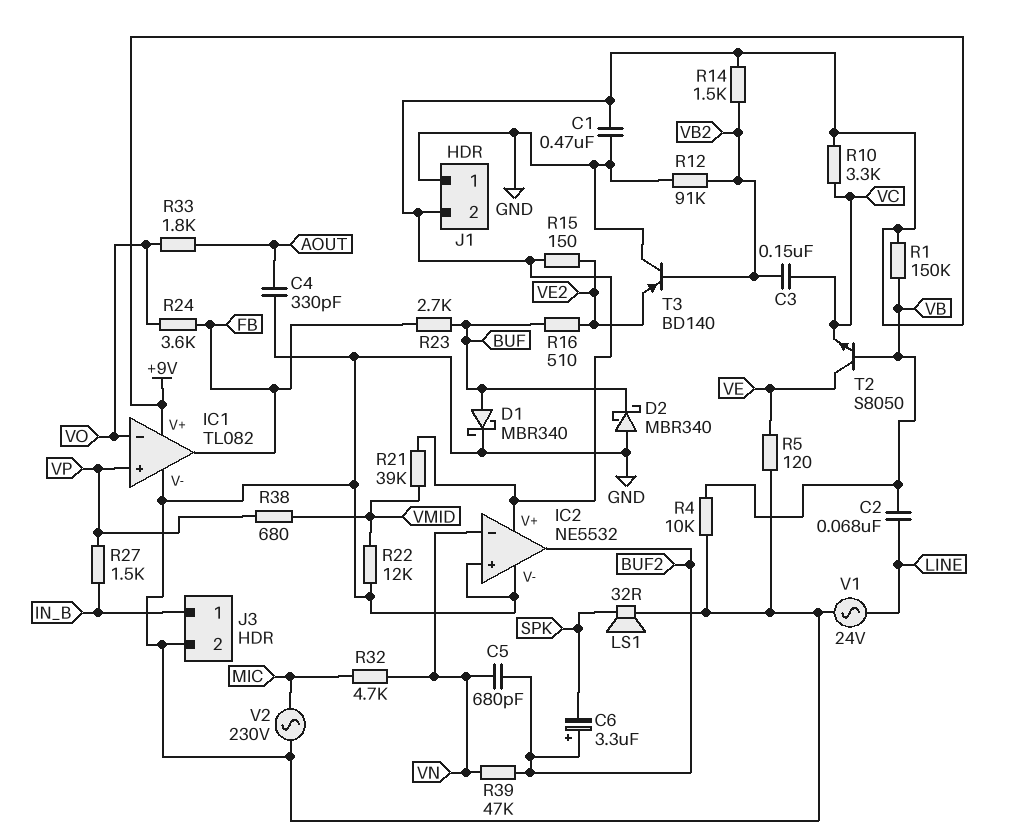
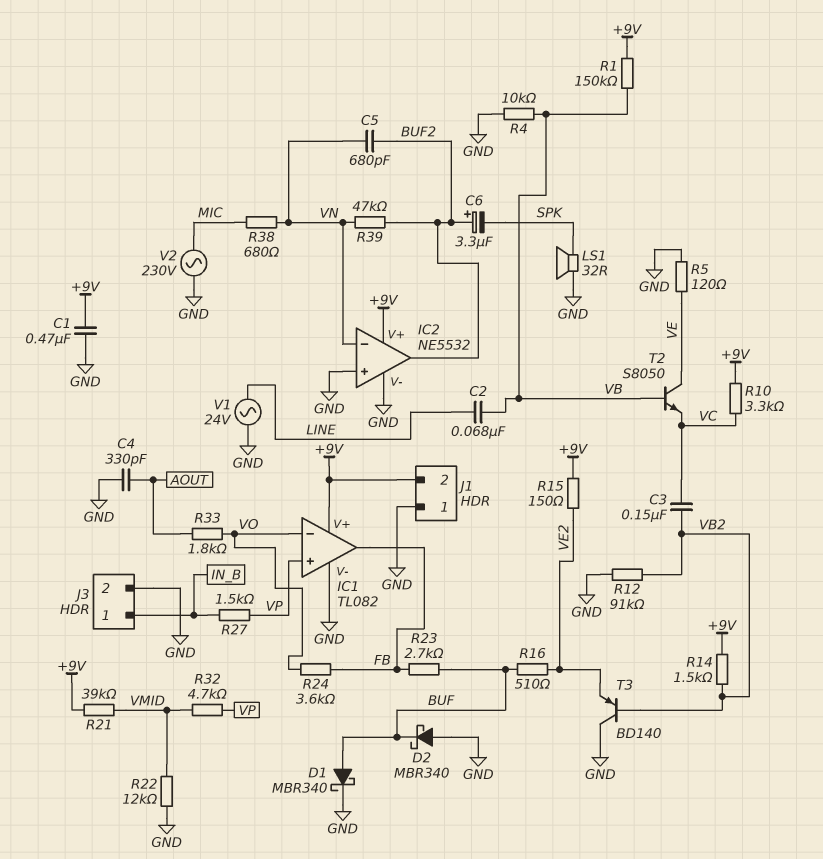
R32: 4.7k (MIC, VN) -> 4.7k (VMID, VP)
R38: 680 (VMID, VP) -> 680 (MIC, VN)

